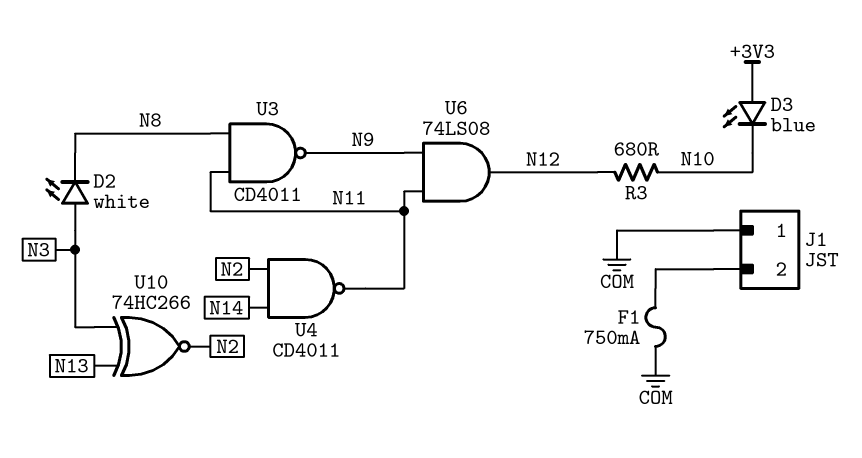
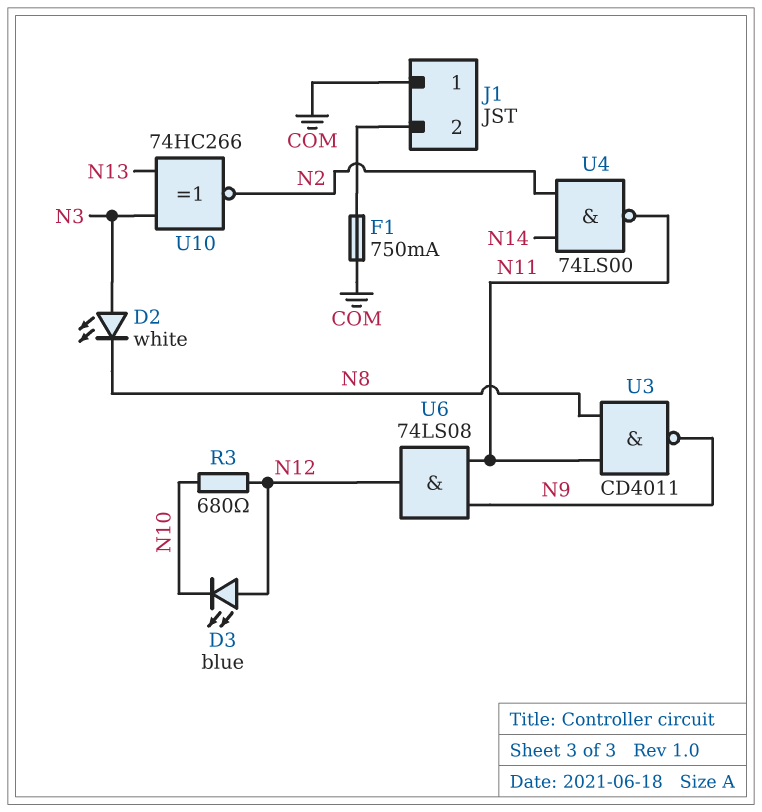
D3: LED blue (A +3V3, K N10) -> LED blue (A N12, K N10)
U4: NAND CD4011 (in N2, in N14, out N11) -> NAND 74LS00 (in N2, in N14, out N11)

